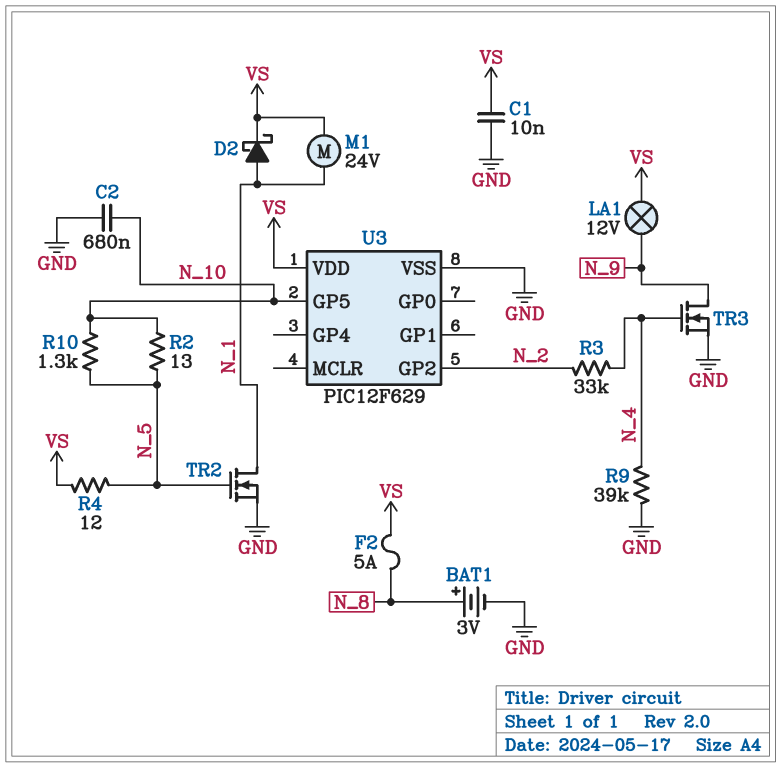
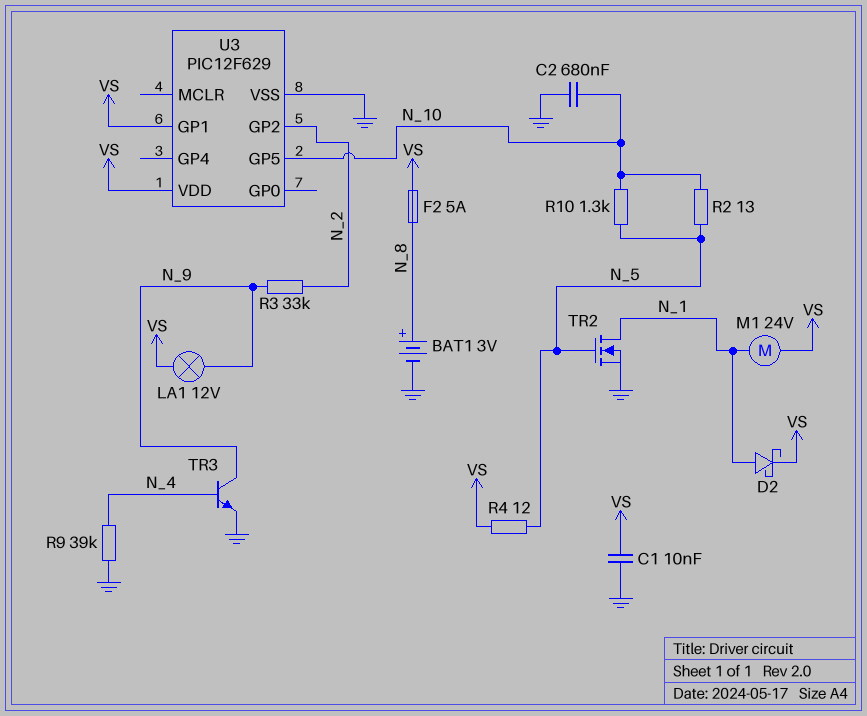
R3: 33k (N_2, N_4) -> 33k (N_2, N_9)
TR3: NMOS (G N_4, D N_9, S GND) -> NPN (B N_4, C N_9, E GND)
U3 pin GP1: none -> VS

